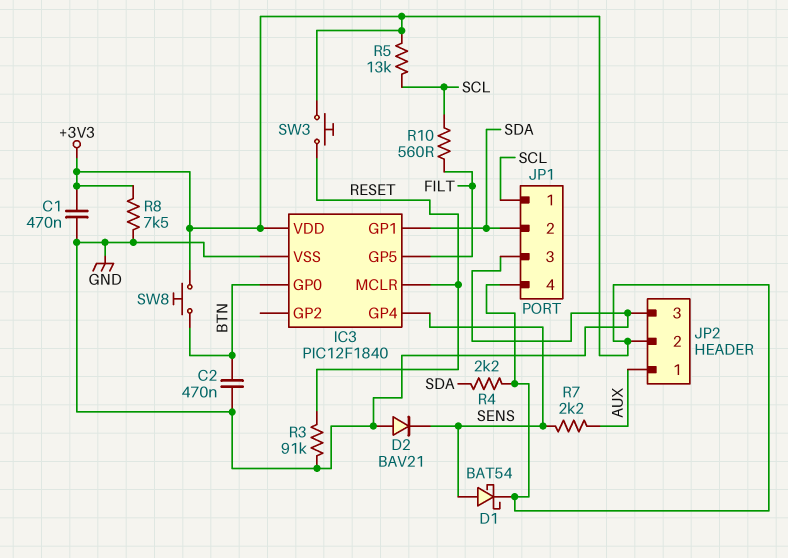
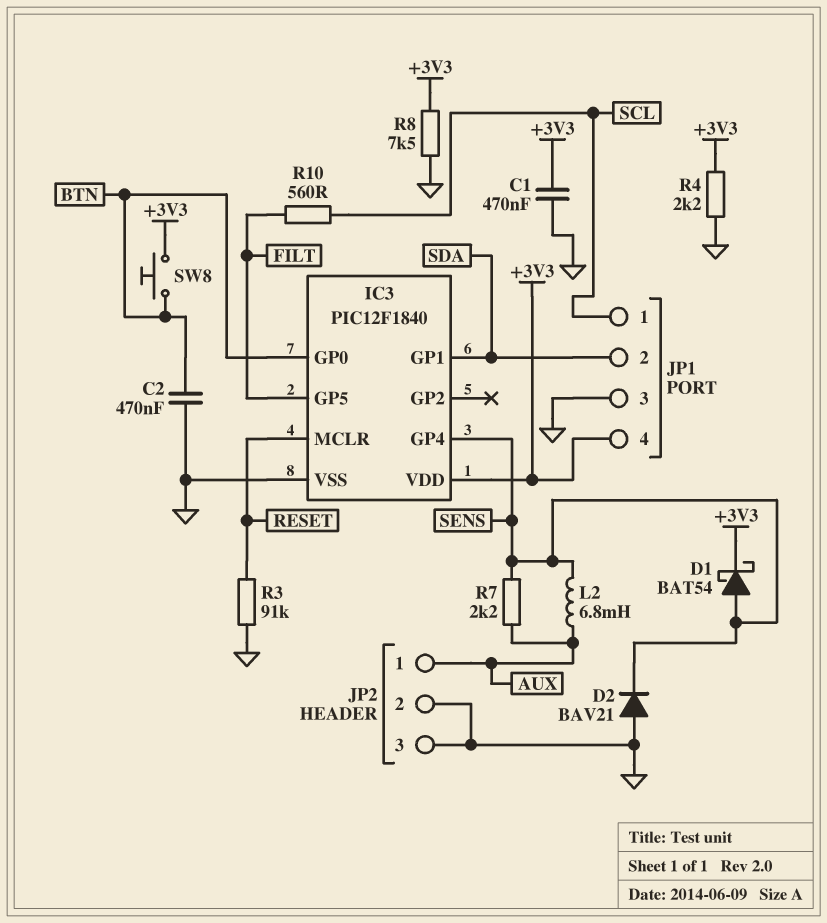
JP2 pin 2: +3V3 -> GND
L2: none -> 6.8mH (AUX, SENS)
R4: 2.2k (+3V3, SDA) -> 2.2k (+3V3, GND)
R5: 13k (+3V3, SCL) -> none
SW3: button (+3V3, RESET) -> none

